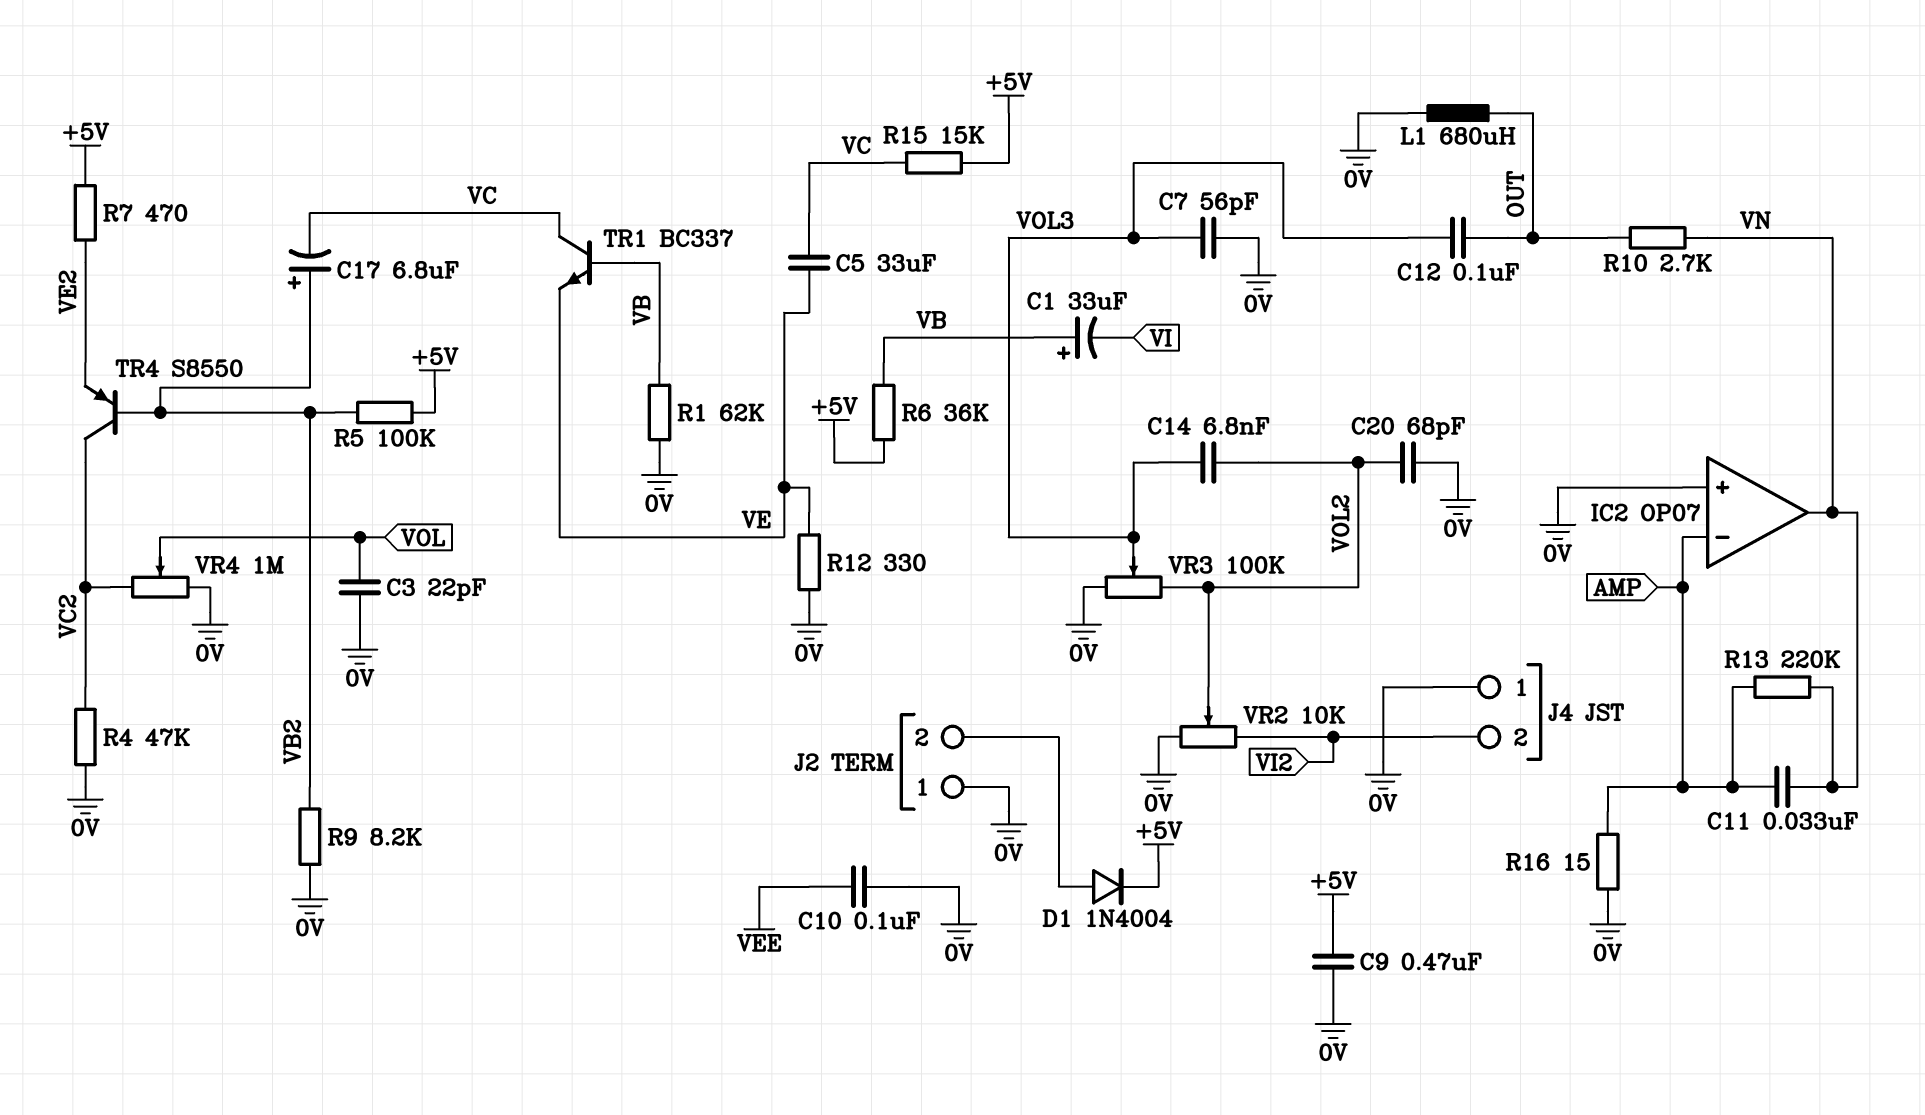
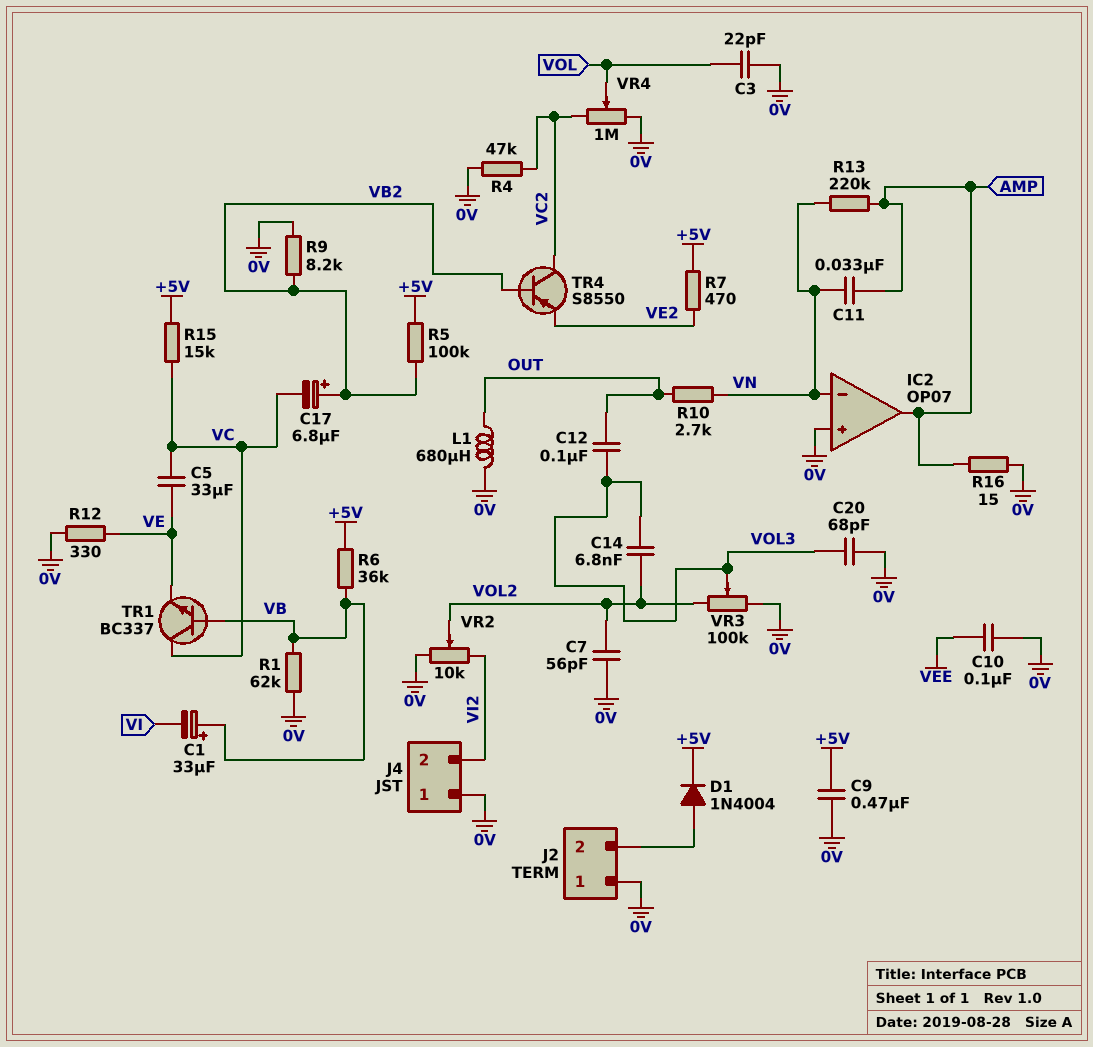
C7: 56pF (0V, VOL3) -> 56pF (0V, VOL2)
C20: 68pF (0V, VOL2) -> 68pF (0V, VOL3)
IC2 pin in-: AMP -> VN
IC2 pin out: VN -> AMP

